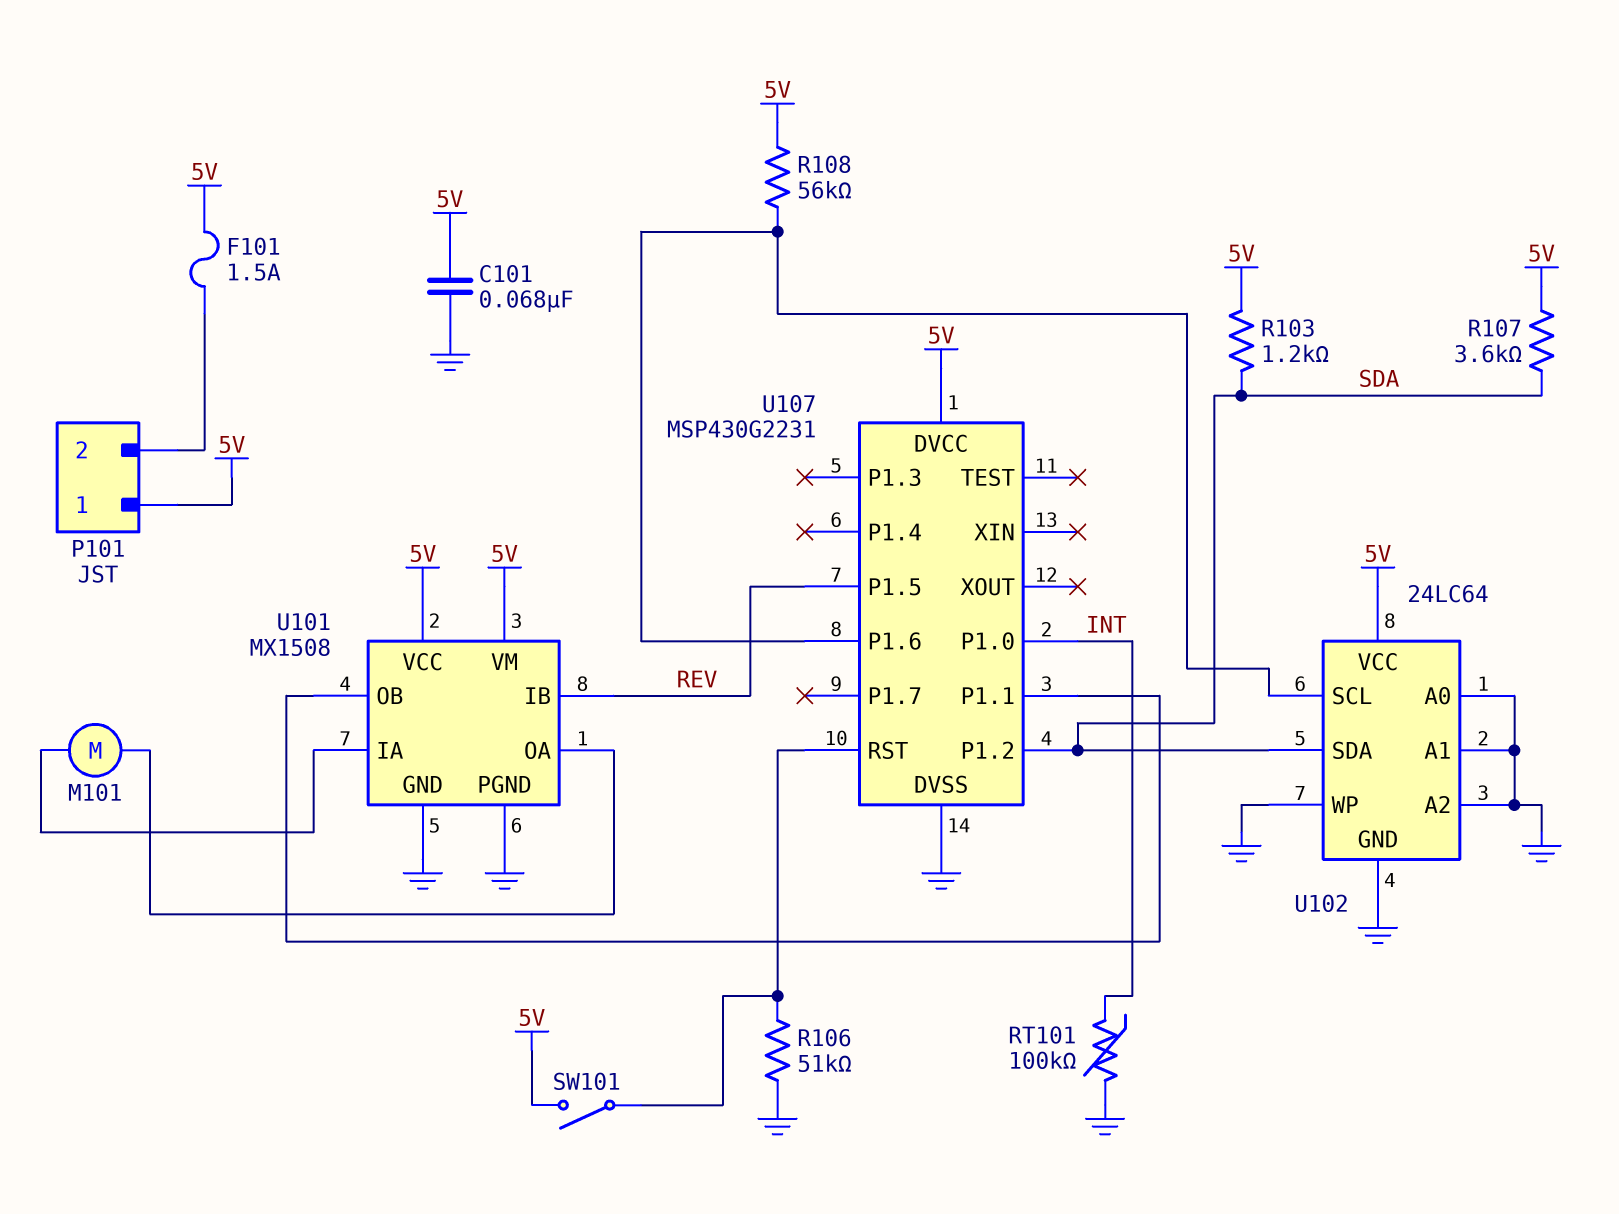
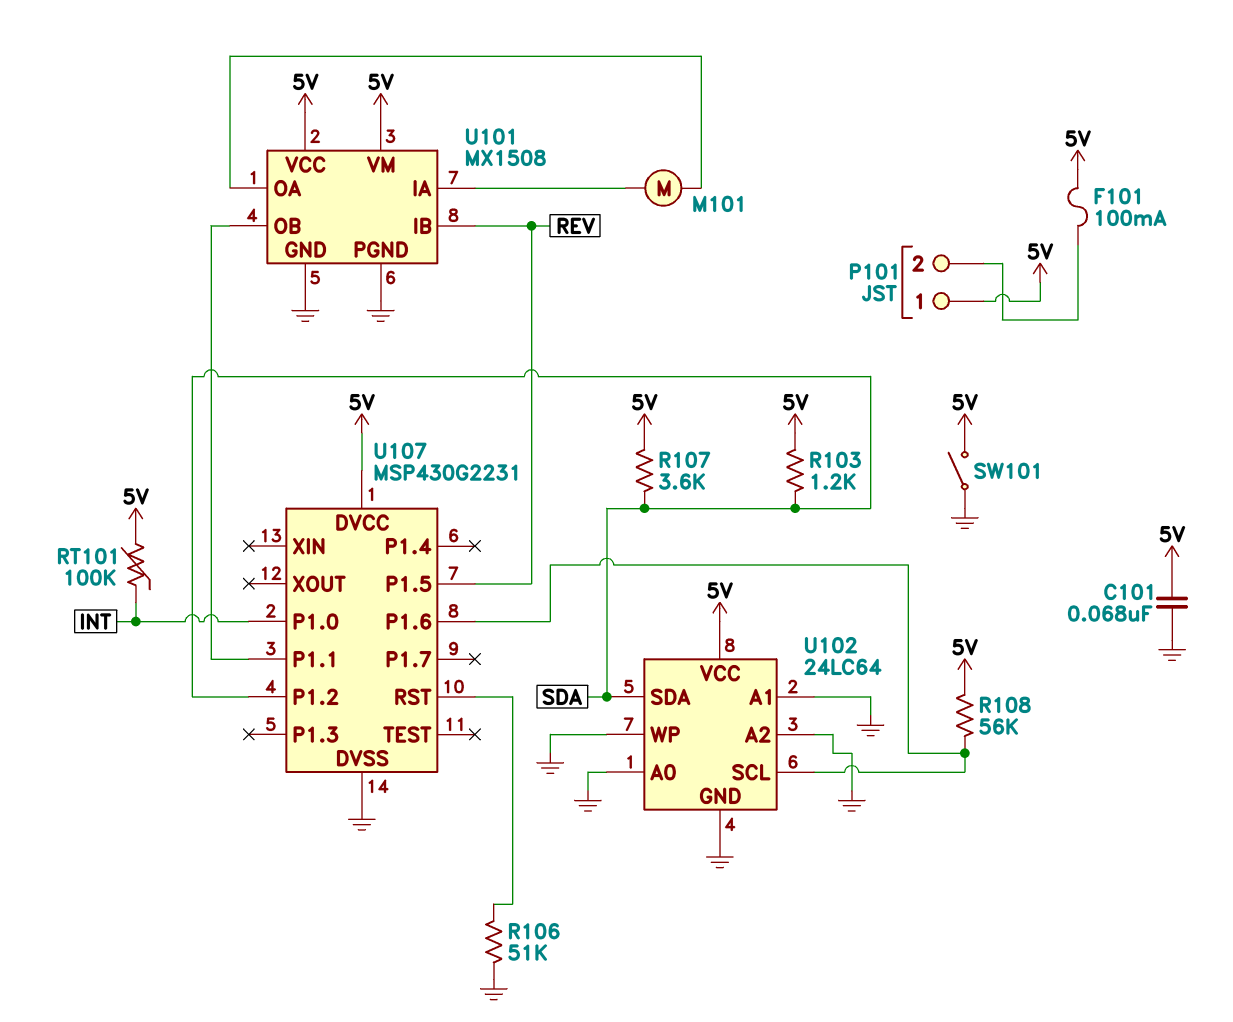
F101: 1.5A (5V, P101/2) -> 100mA (5V, P101/2)
RT101: 100k (GND, INT) -> 100k (5V, INT)
SW101: switch (5V, U107/RST) -> switch (5V, GND)

